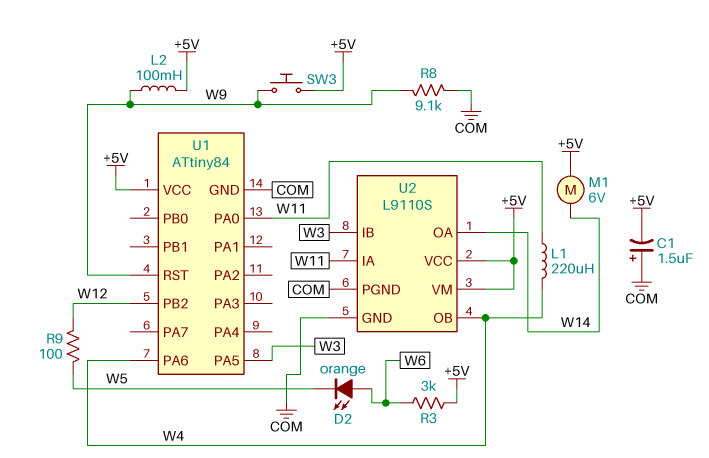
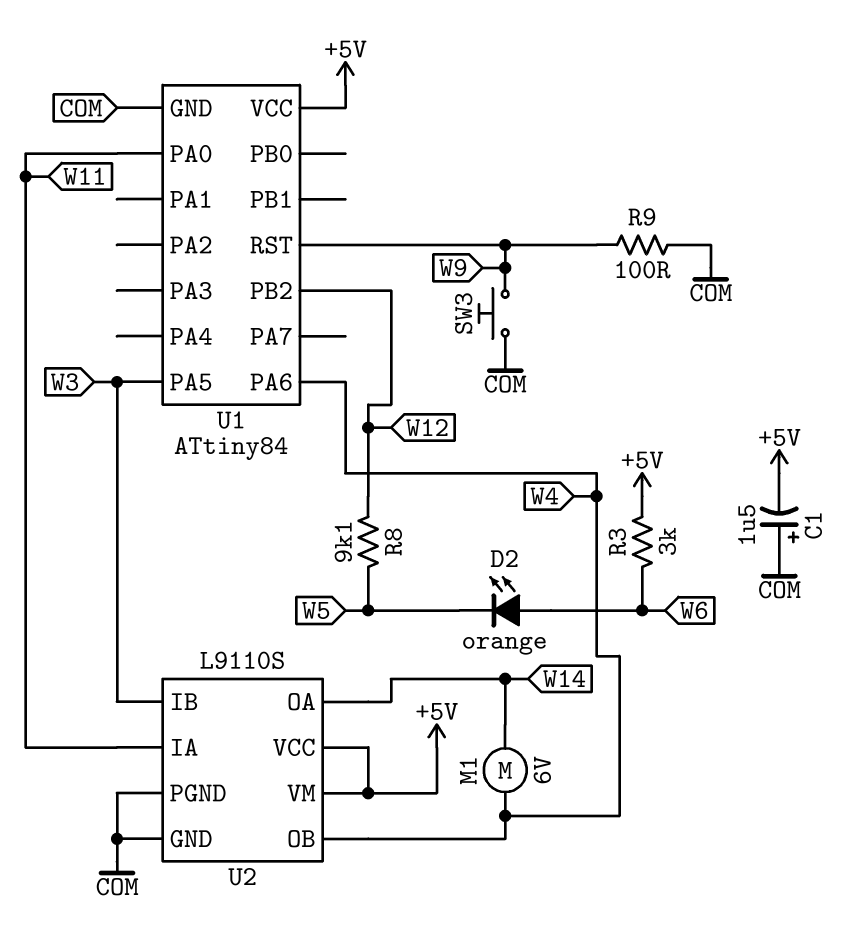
L1: 220uH (W4, W11) -> none
L2: 100mH (+5V, W9) -> none
M1: motor 6V (+5V, W14) -> motor 6V (W4, W14)
R8: 9.1k (COM, W9) -> 9.1k (W5, W12)
R9: 100 (W5, W12) -> 100 (COM, W9)
SW3: button (+5V, W9) -> button (COM, W9)

